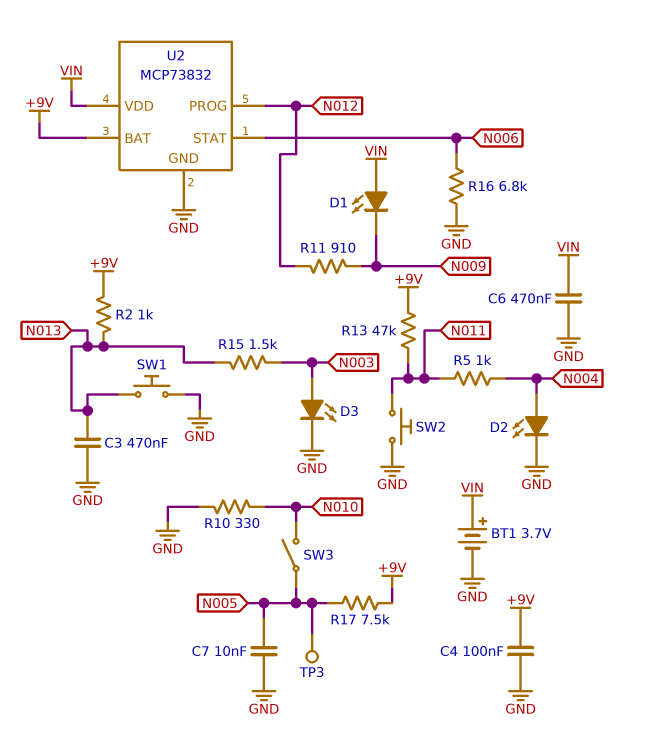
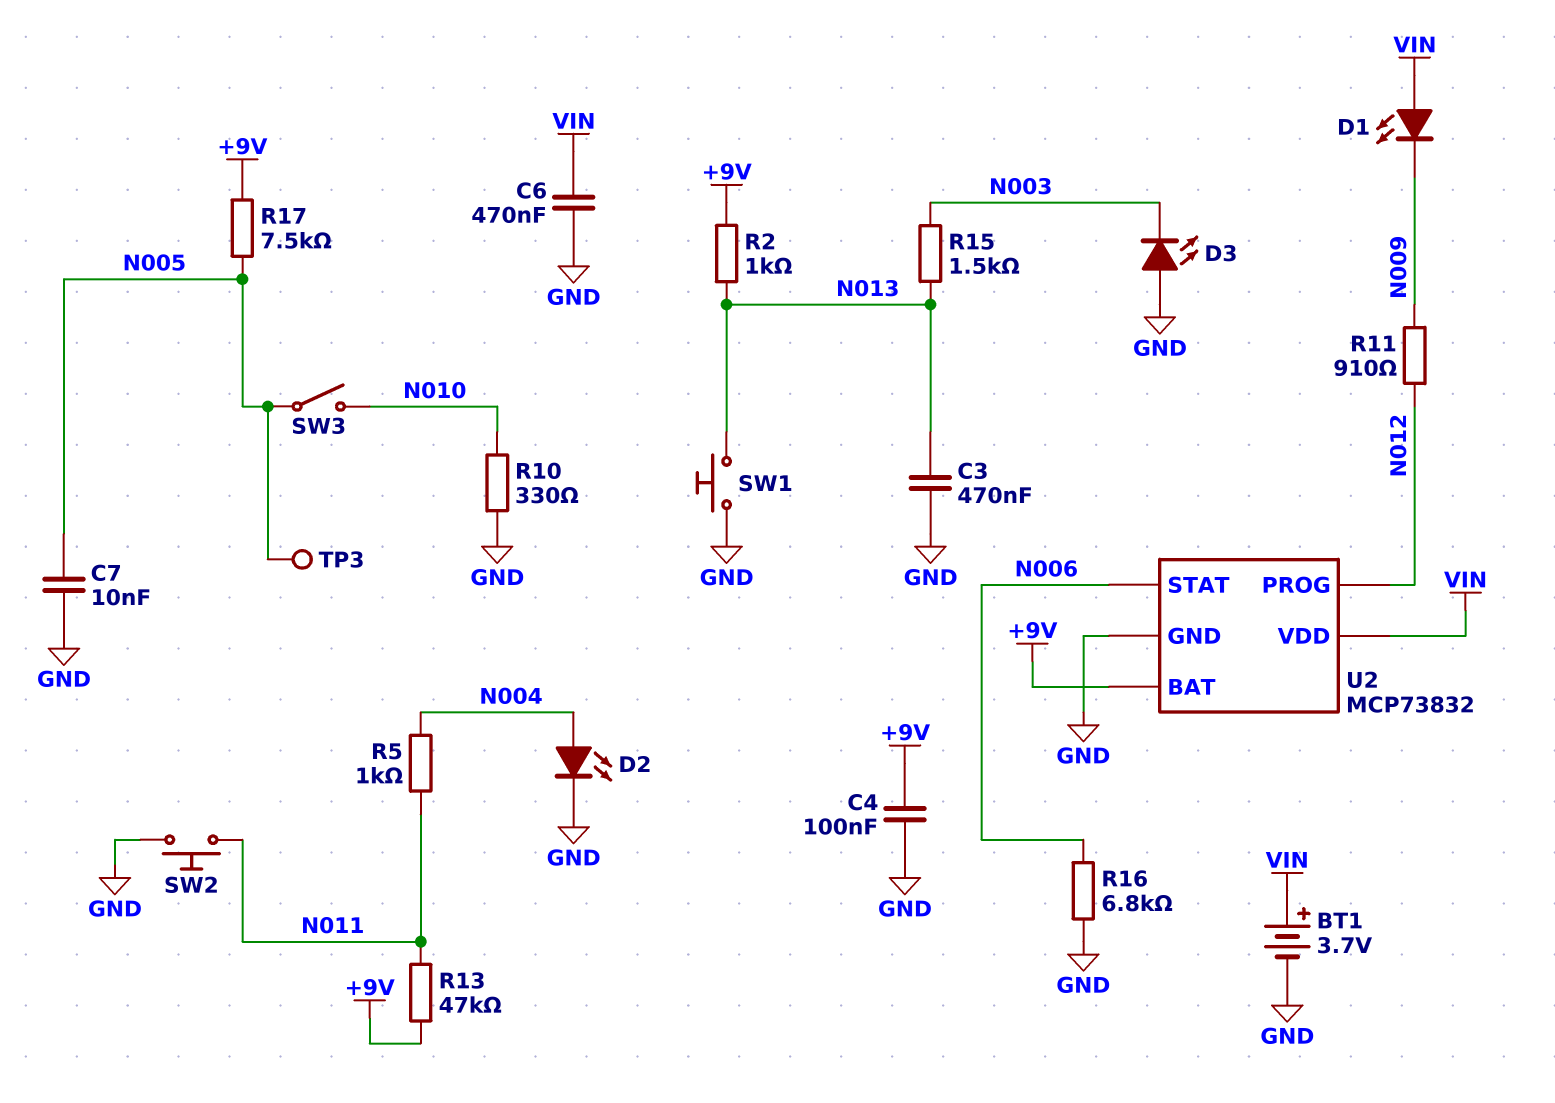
D3: LED (A N003, K GND) -> LED (A GND, K N003)

